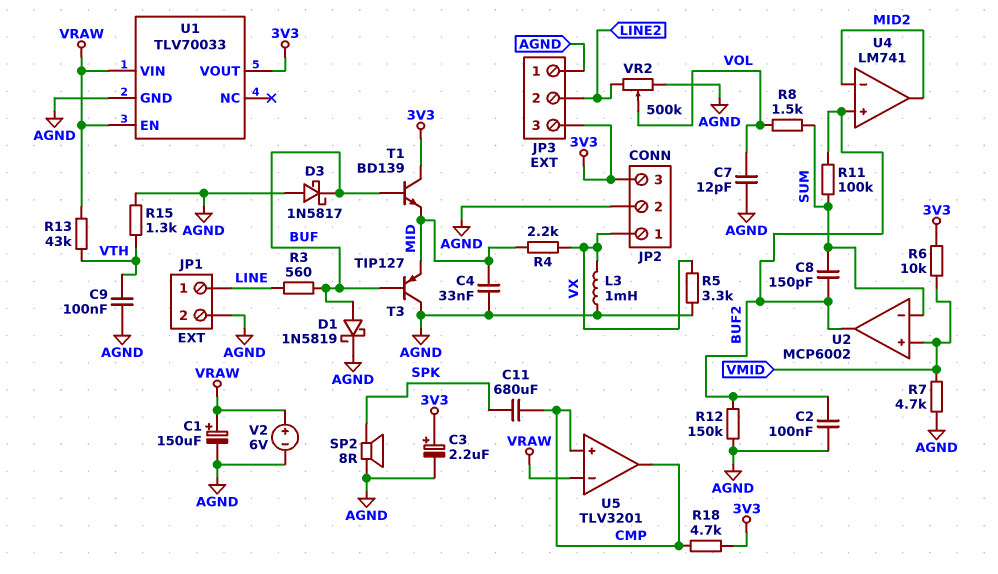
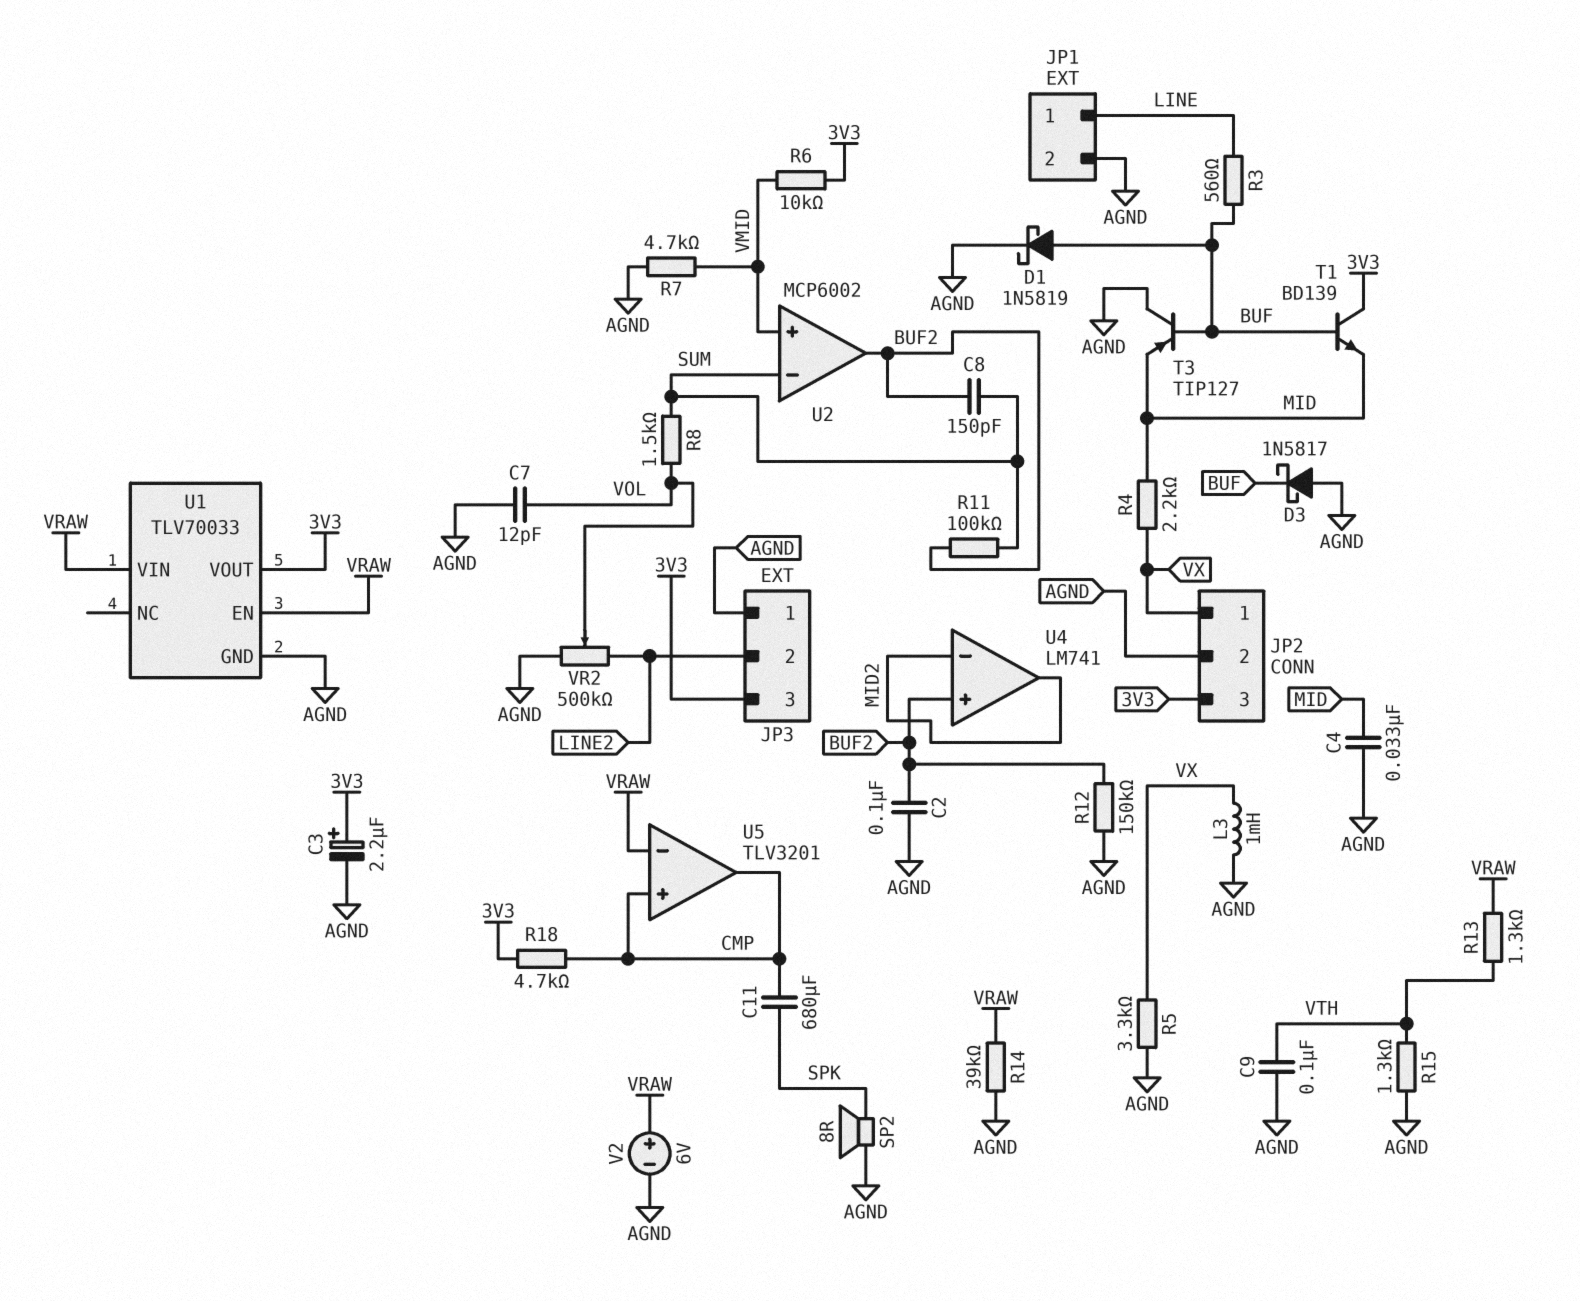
C1: 150uF (plus VRAW, minus AGND) -> none
R13: 43k (VRAW, VTH) -> 1.3k (VRAW, VTH)
R14: none -> 39k (AGND, VRAW)

